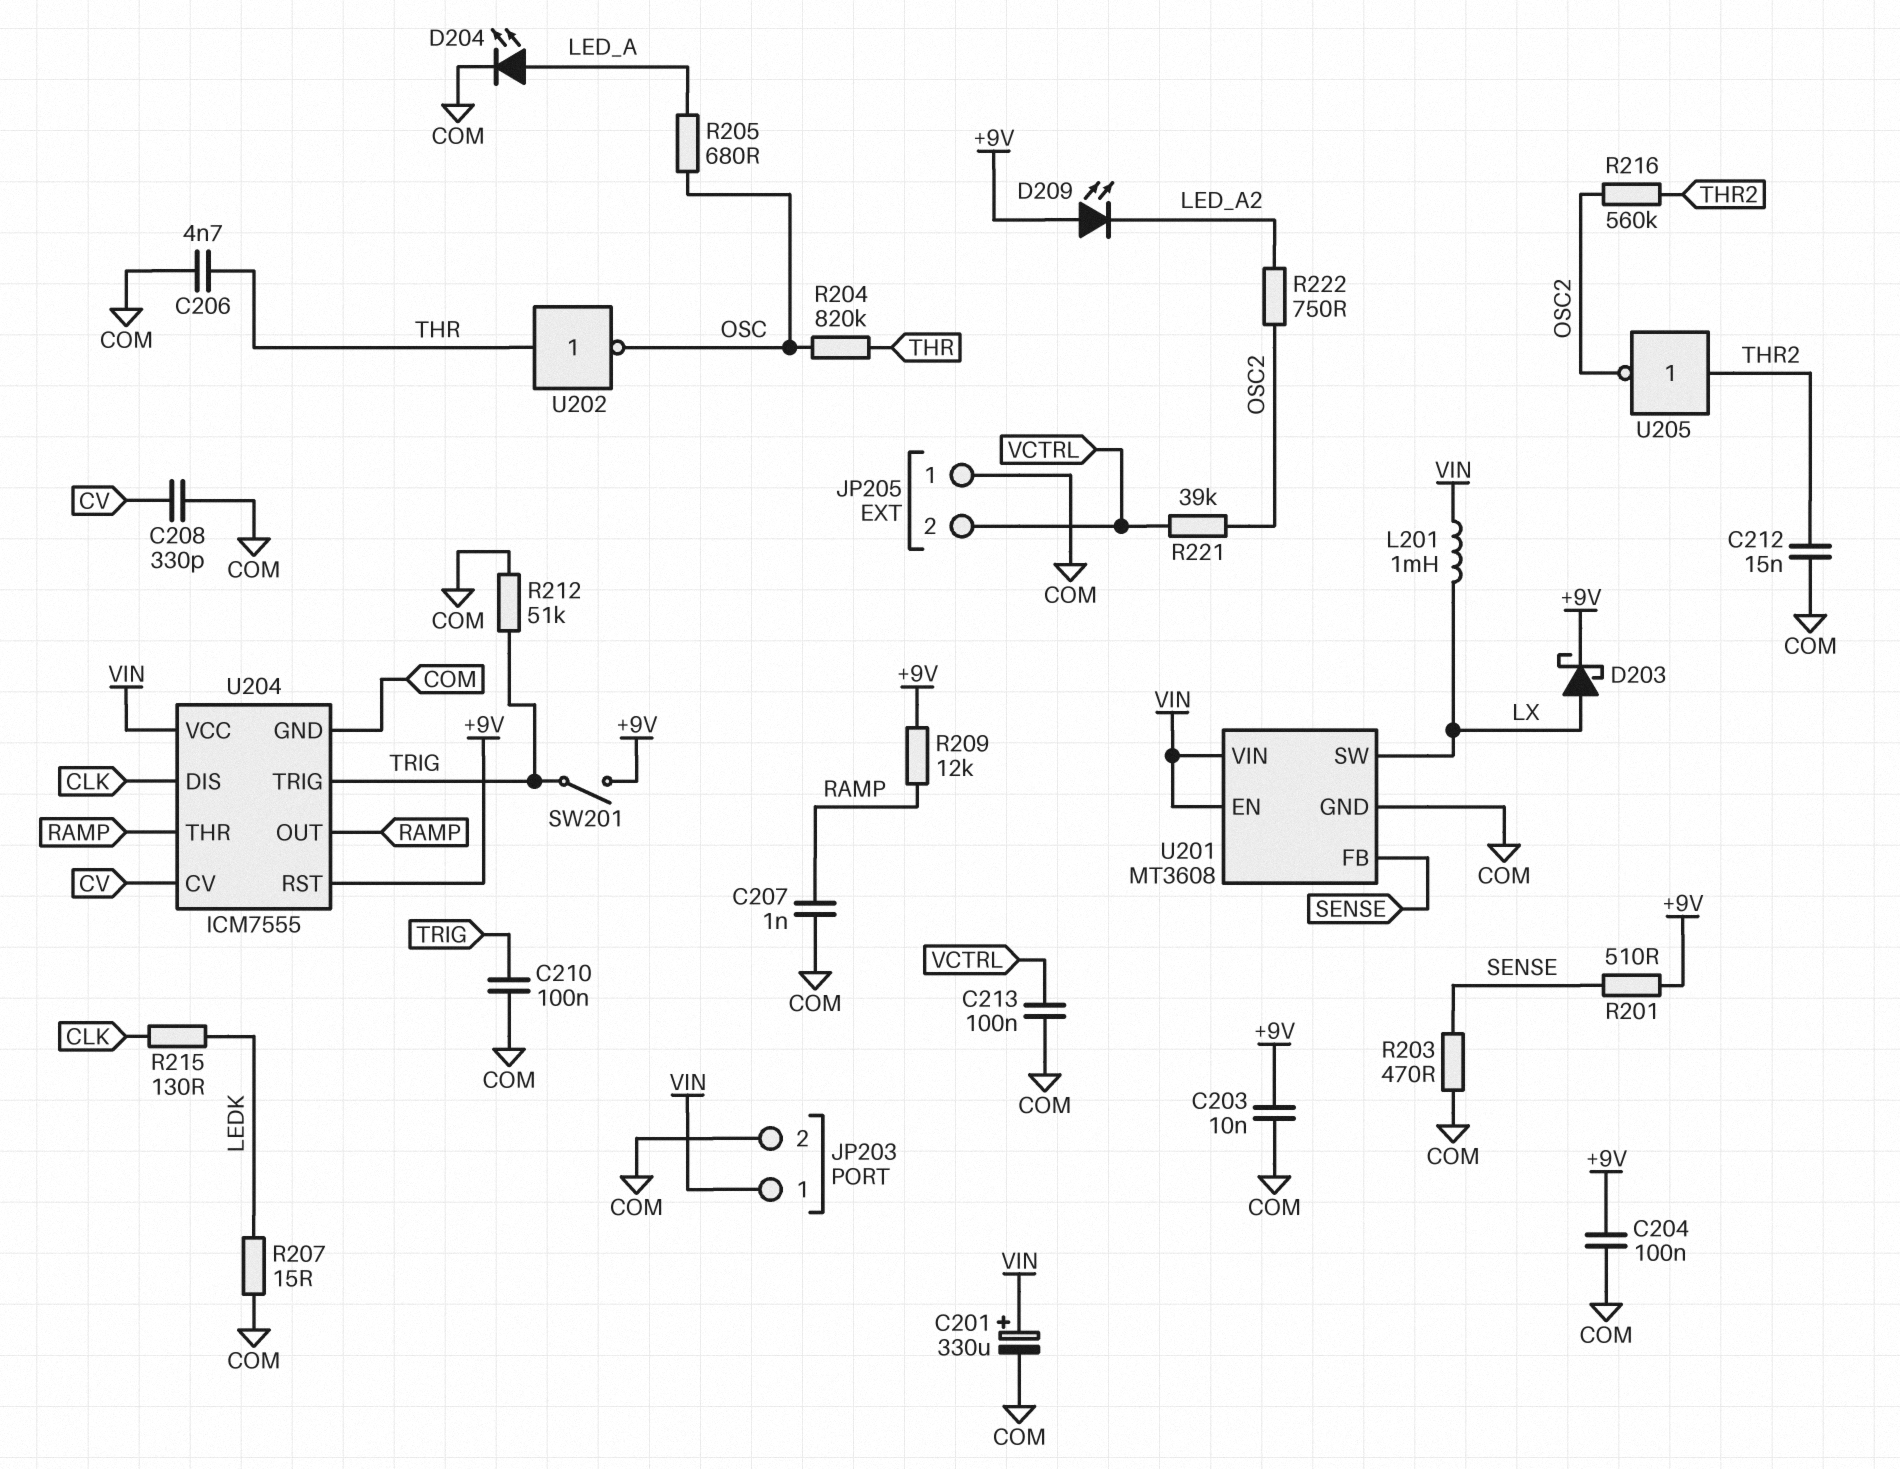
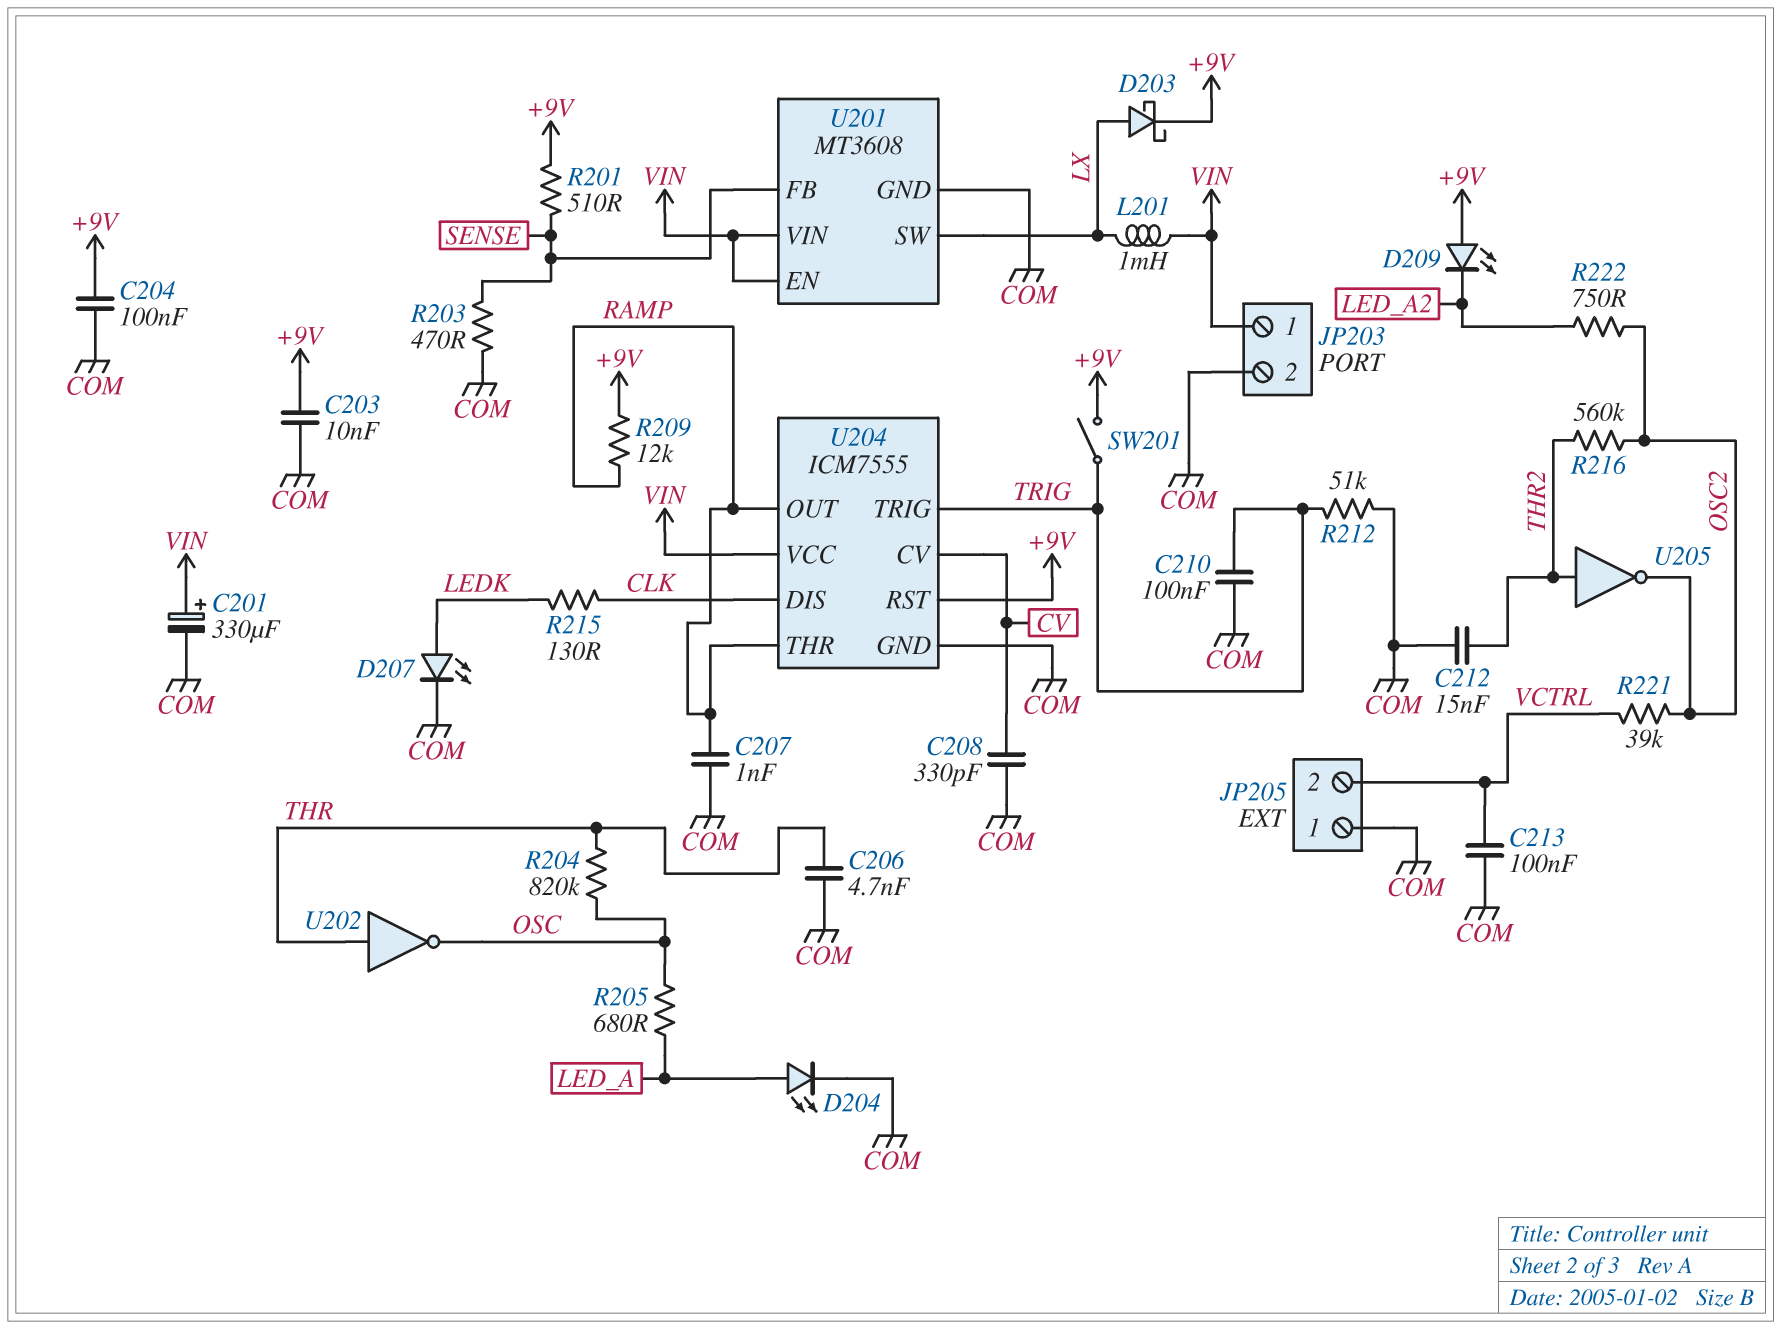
D207: none -> LED (A LEDK, K COM)
R207: 15 (COM, LEDK) -> none

